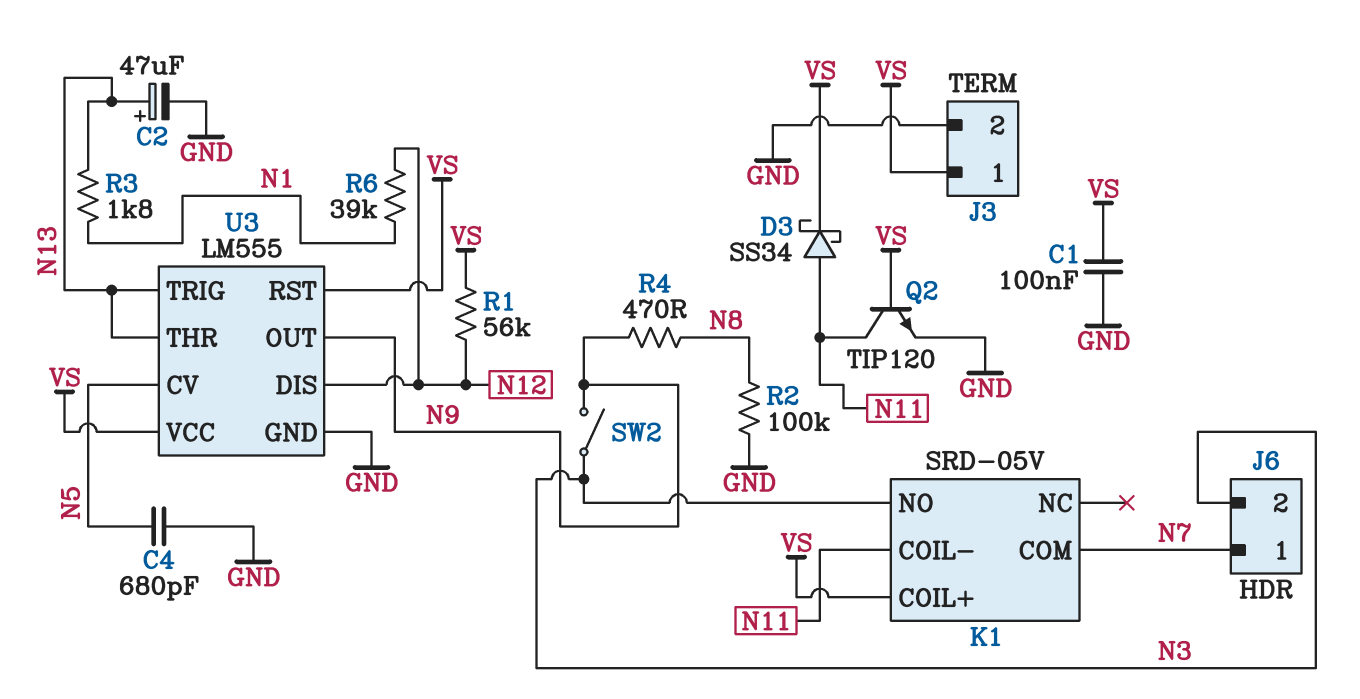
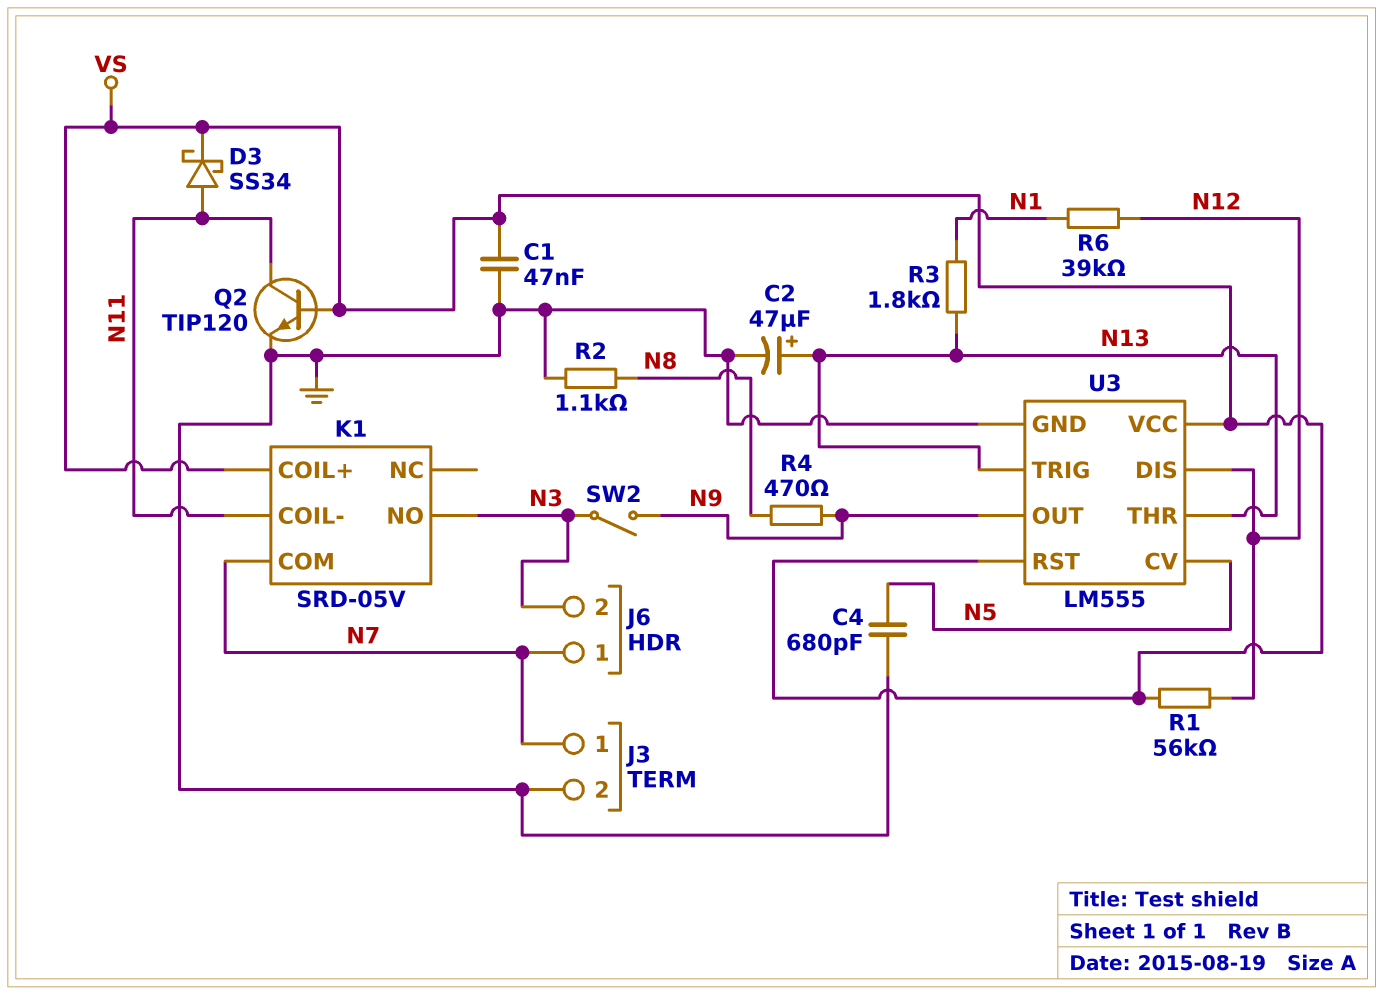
C1: 100nF (GND, VS) -> 47nF (GND, VS)
J3 pin 1: VS -> N7
R2: 100k (GND, N8) -> 1.1k (GND, N8)

